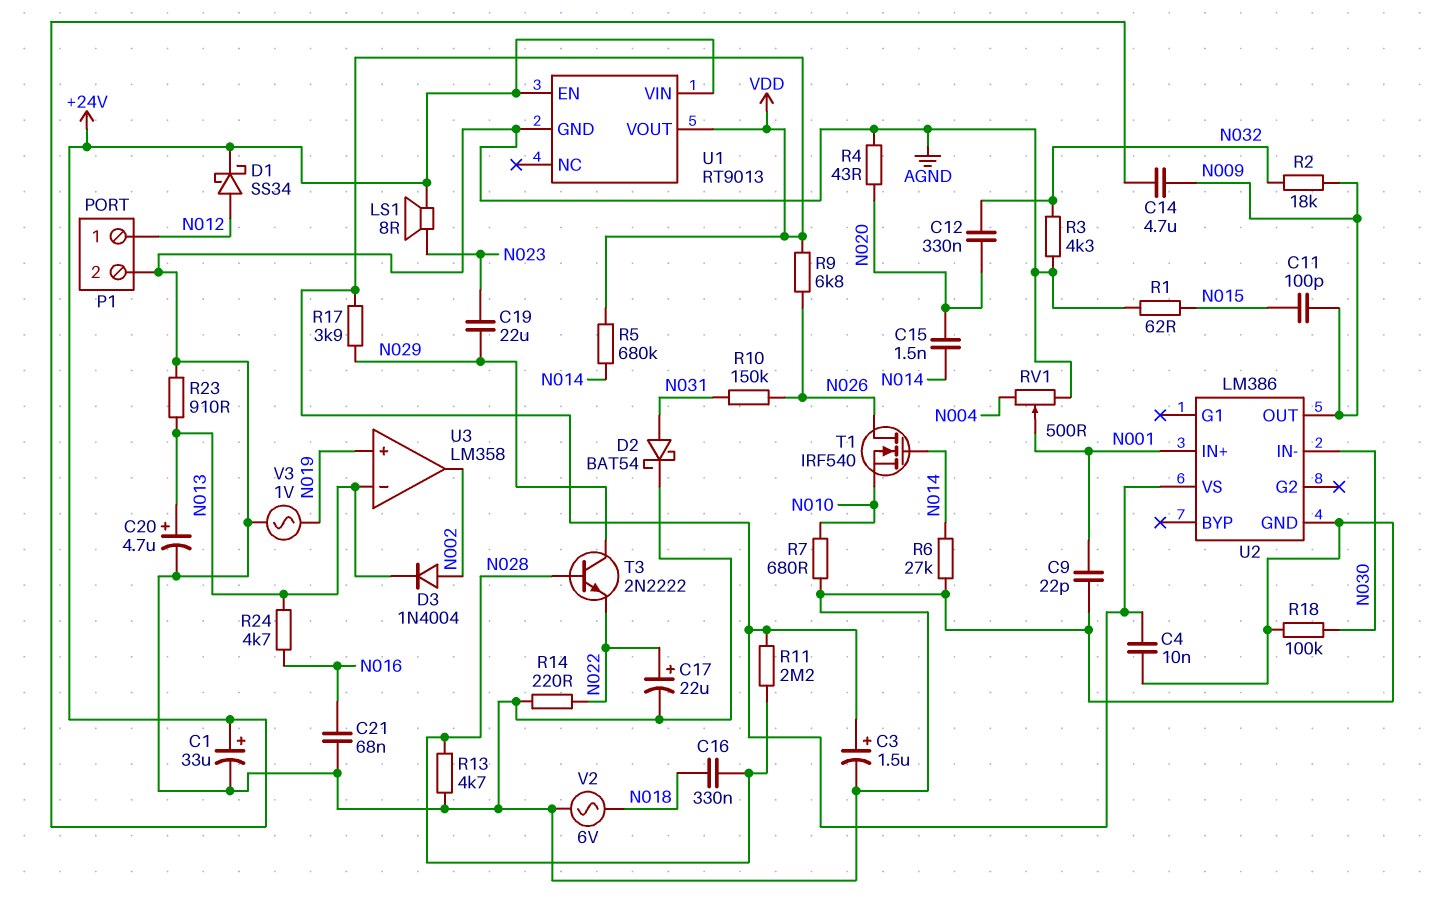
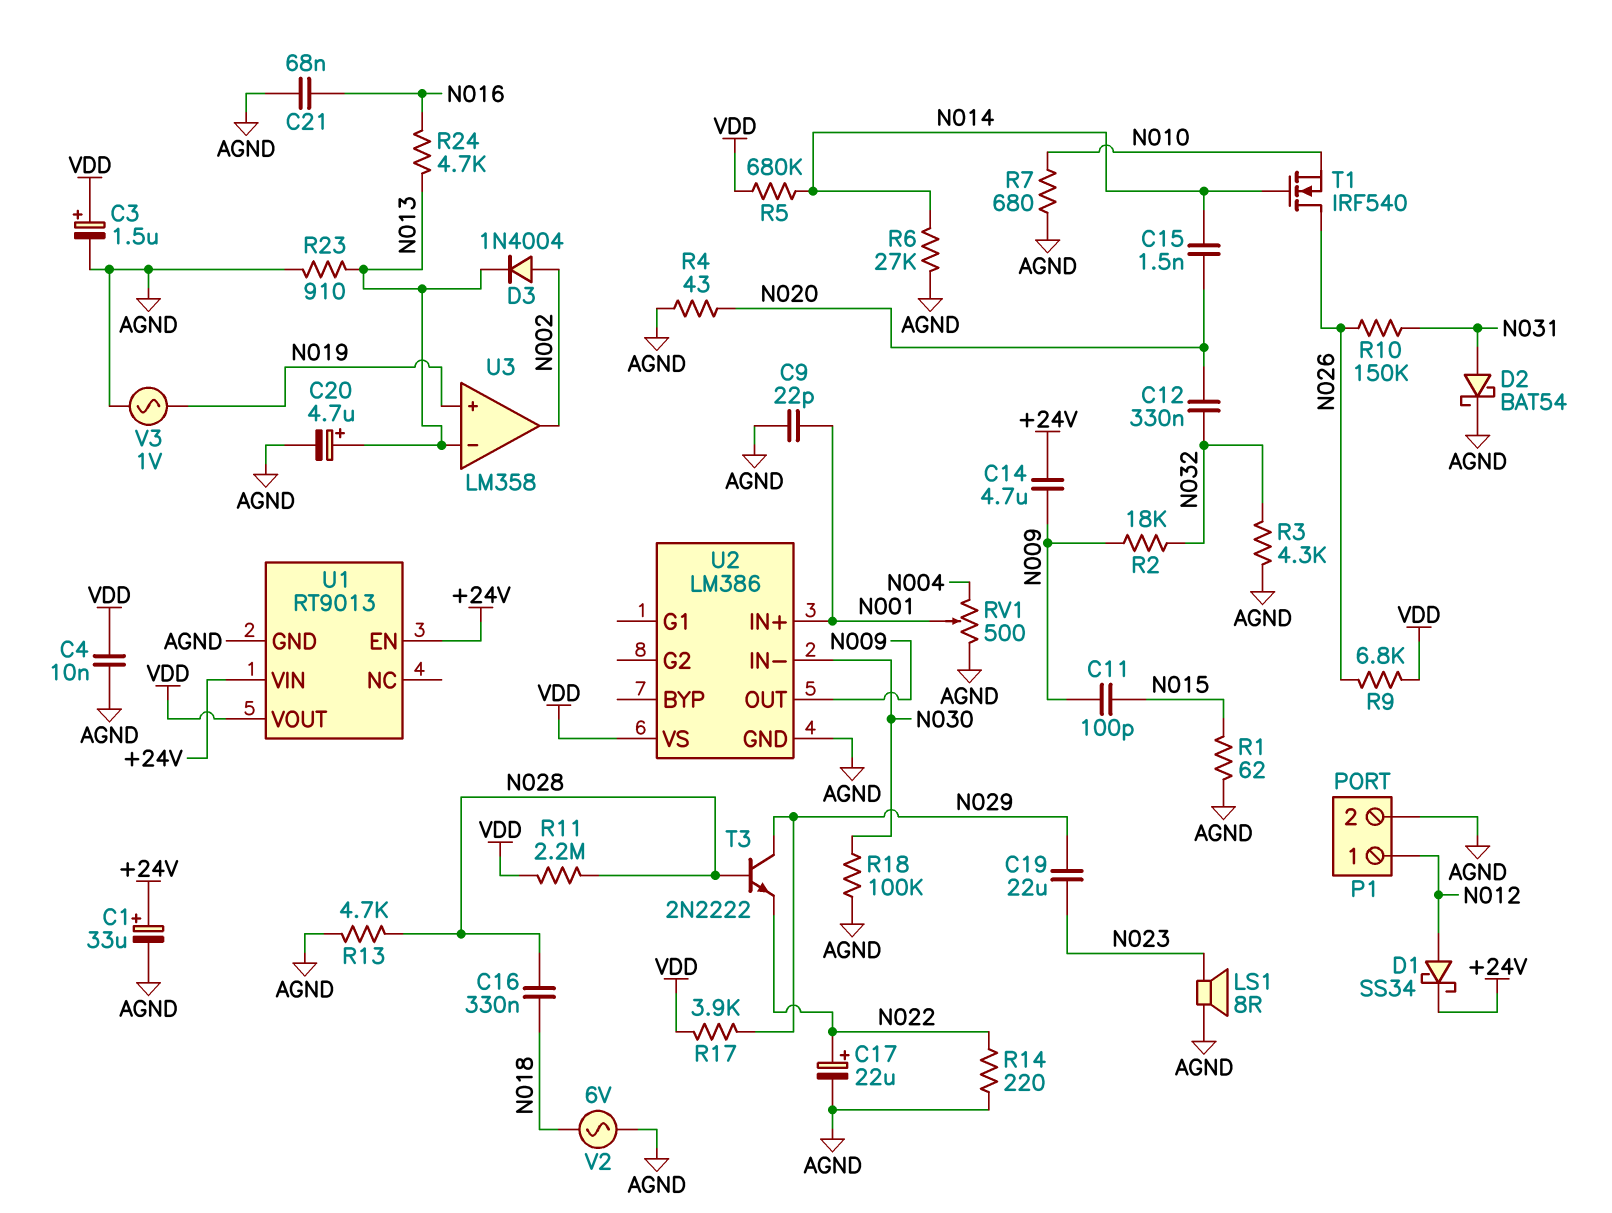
LS1: speaker 8R (+24V, N023) -> speaker 8R (AGND, N023)

